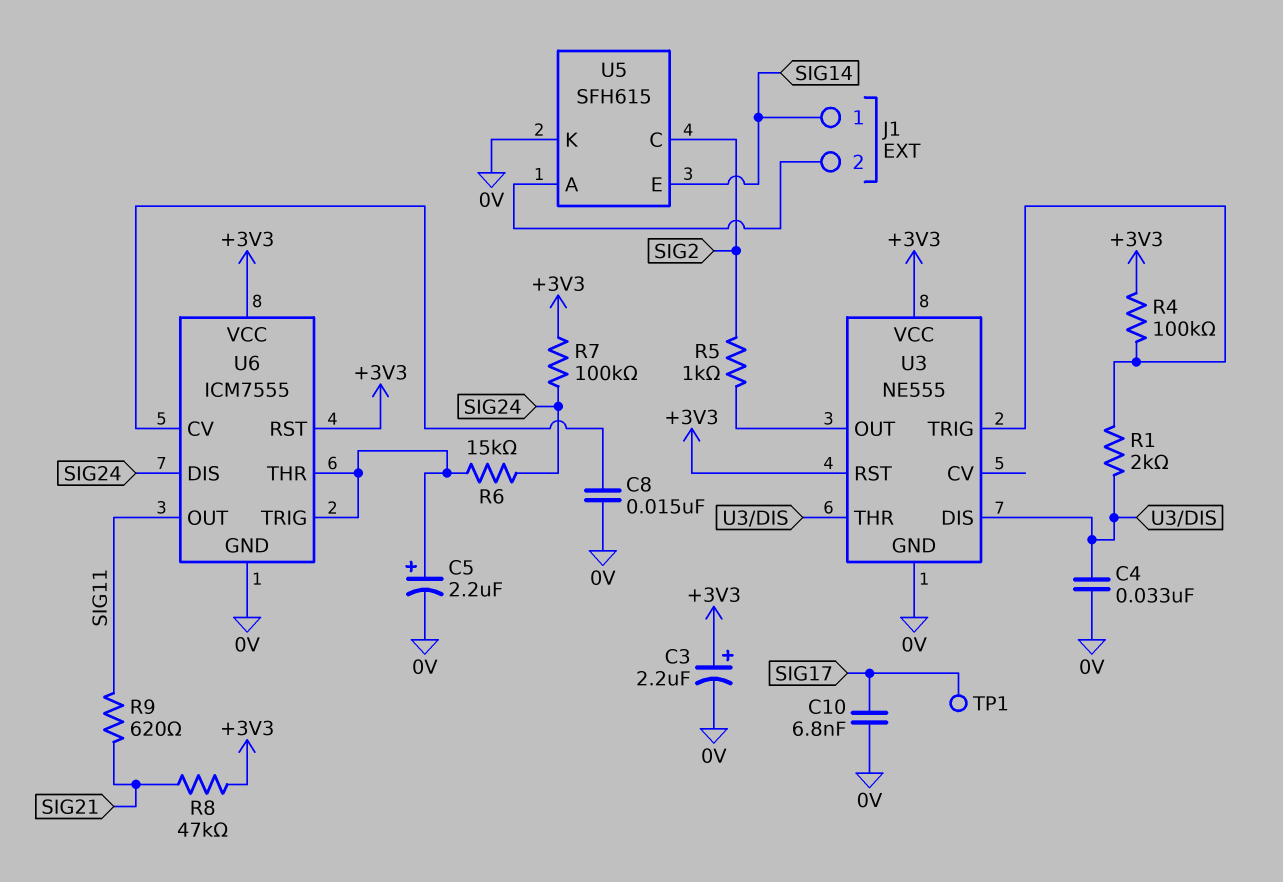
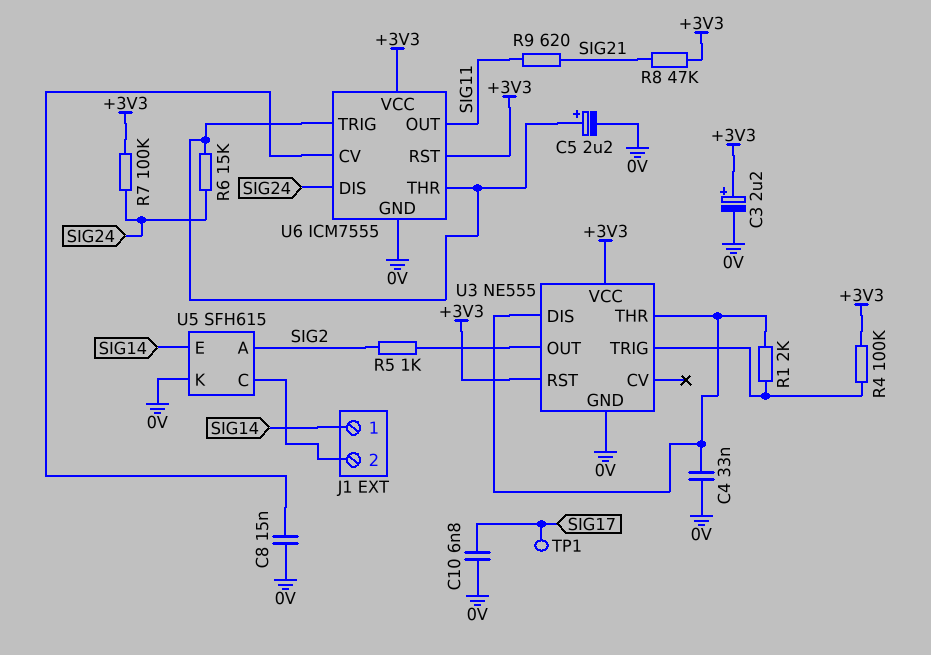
U5 pin A: J1/2 -> SIG2
U5 pin C: SIG2 -> J1/2

